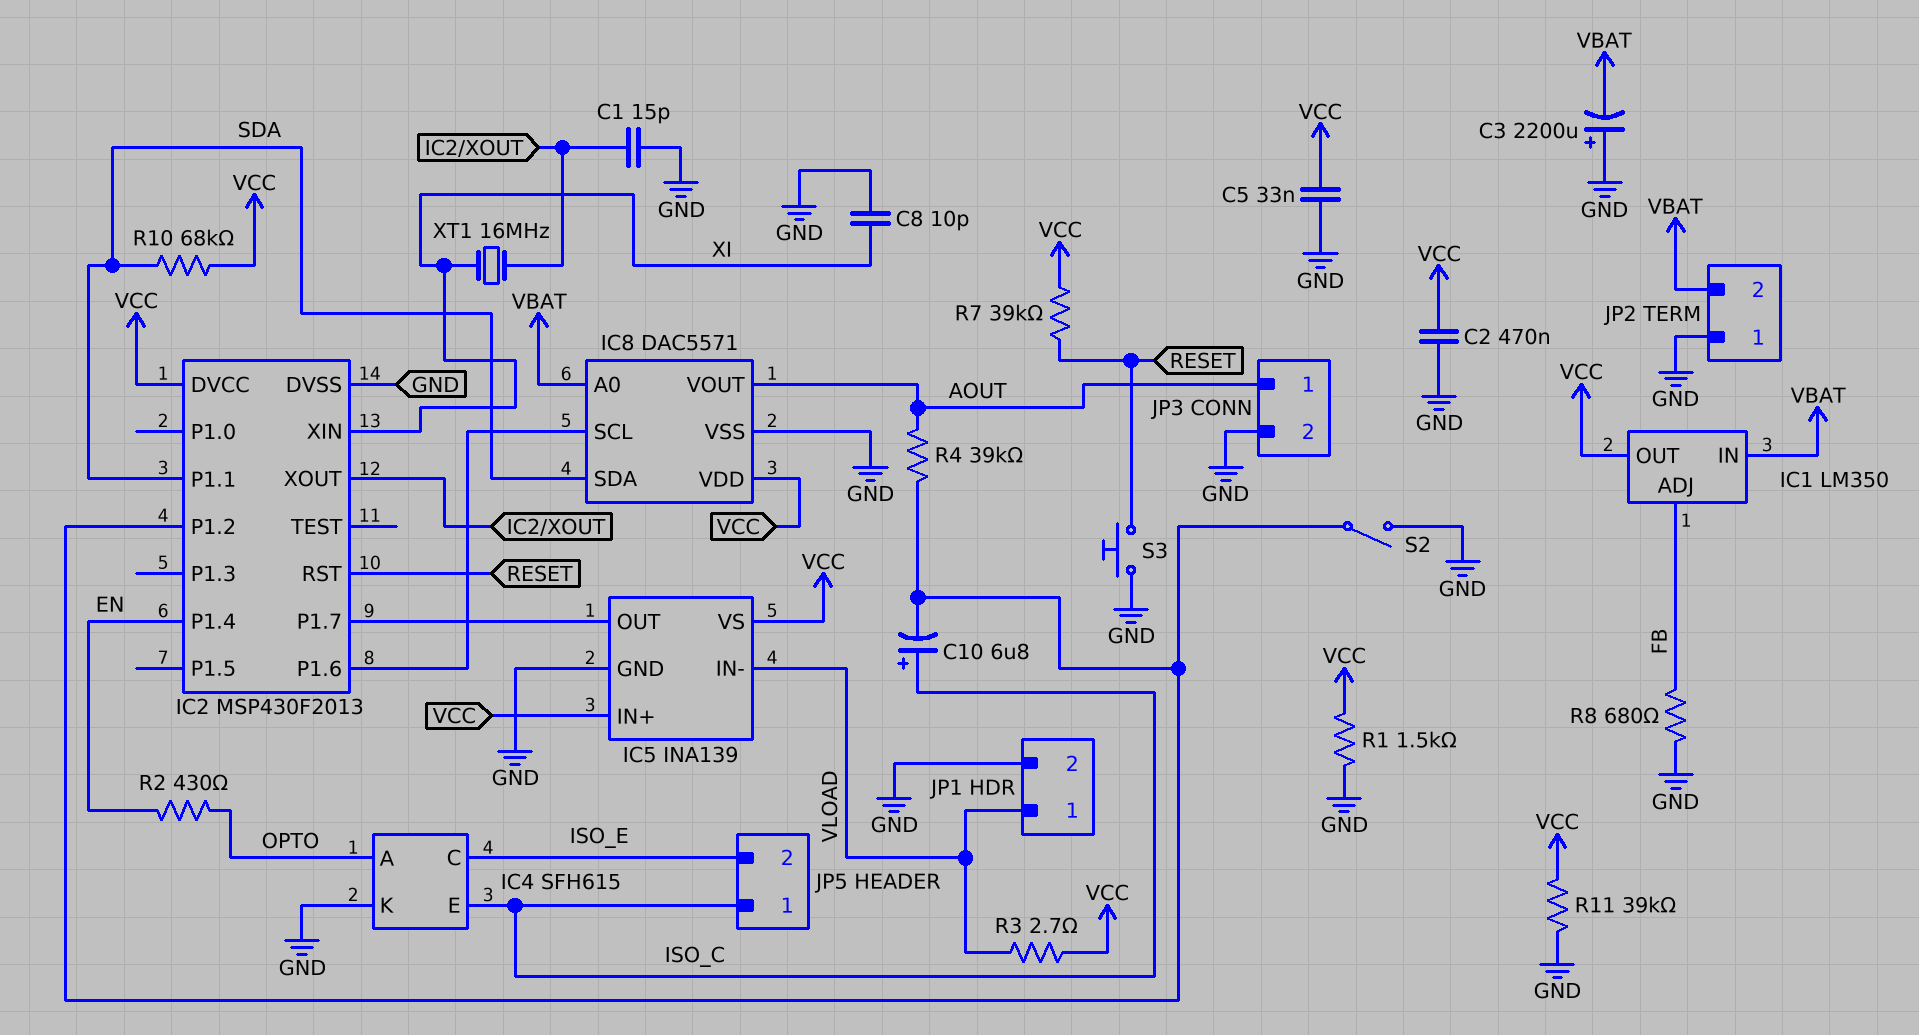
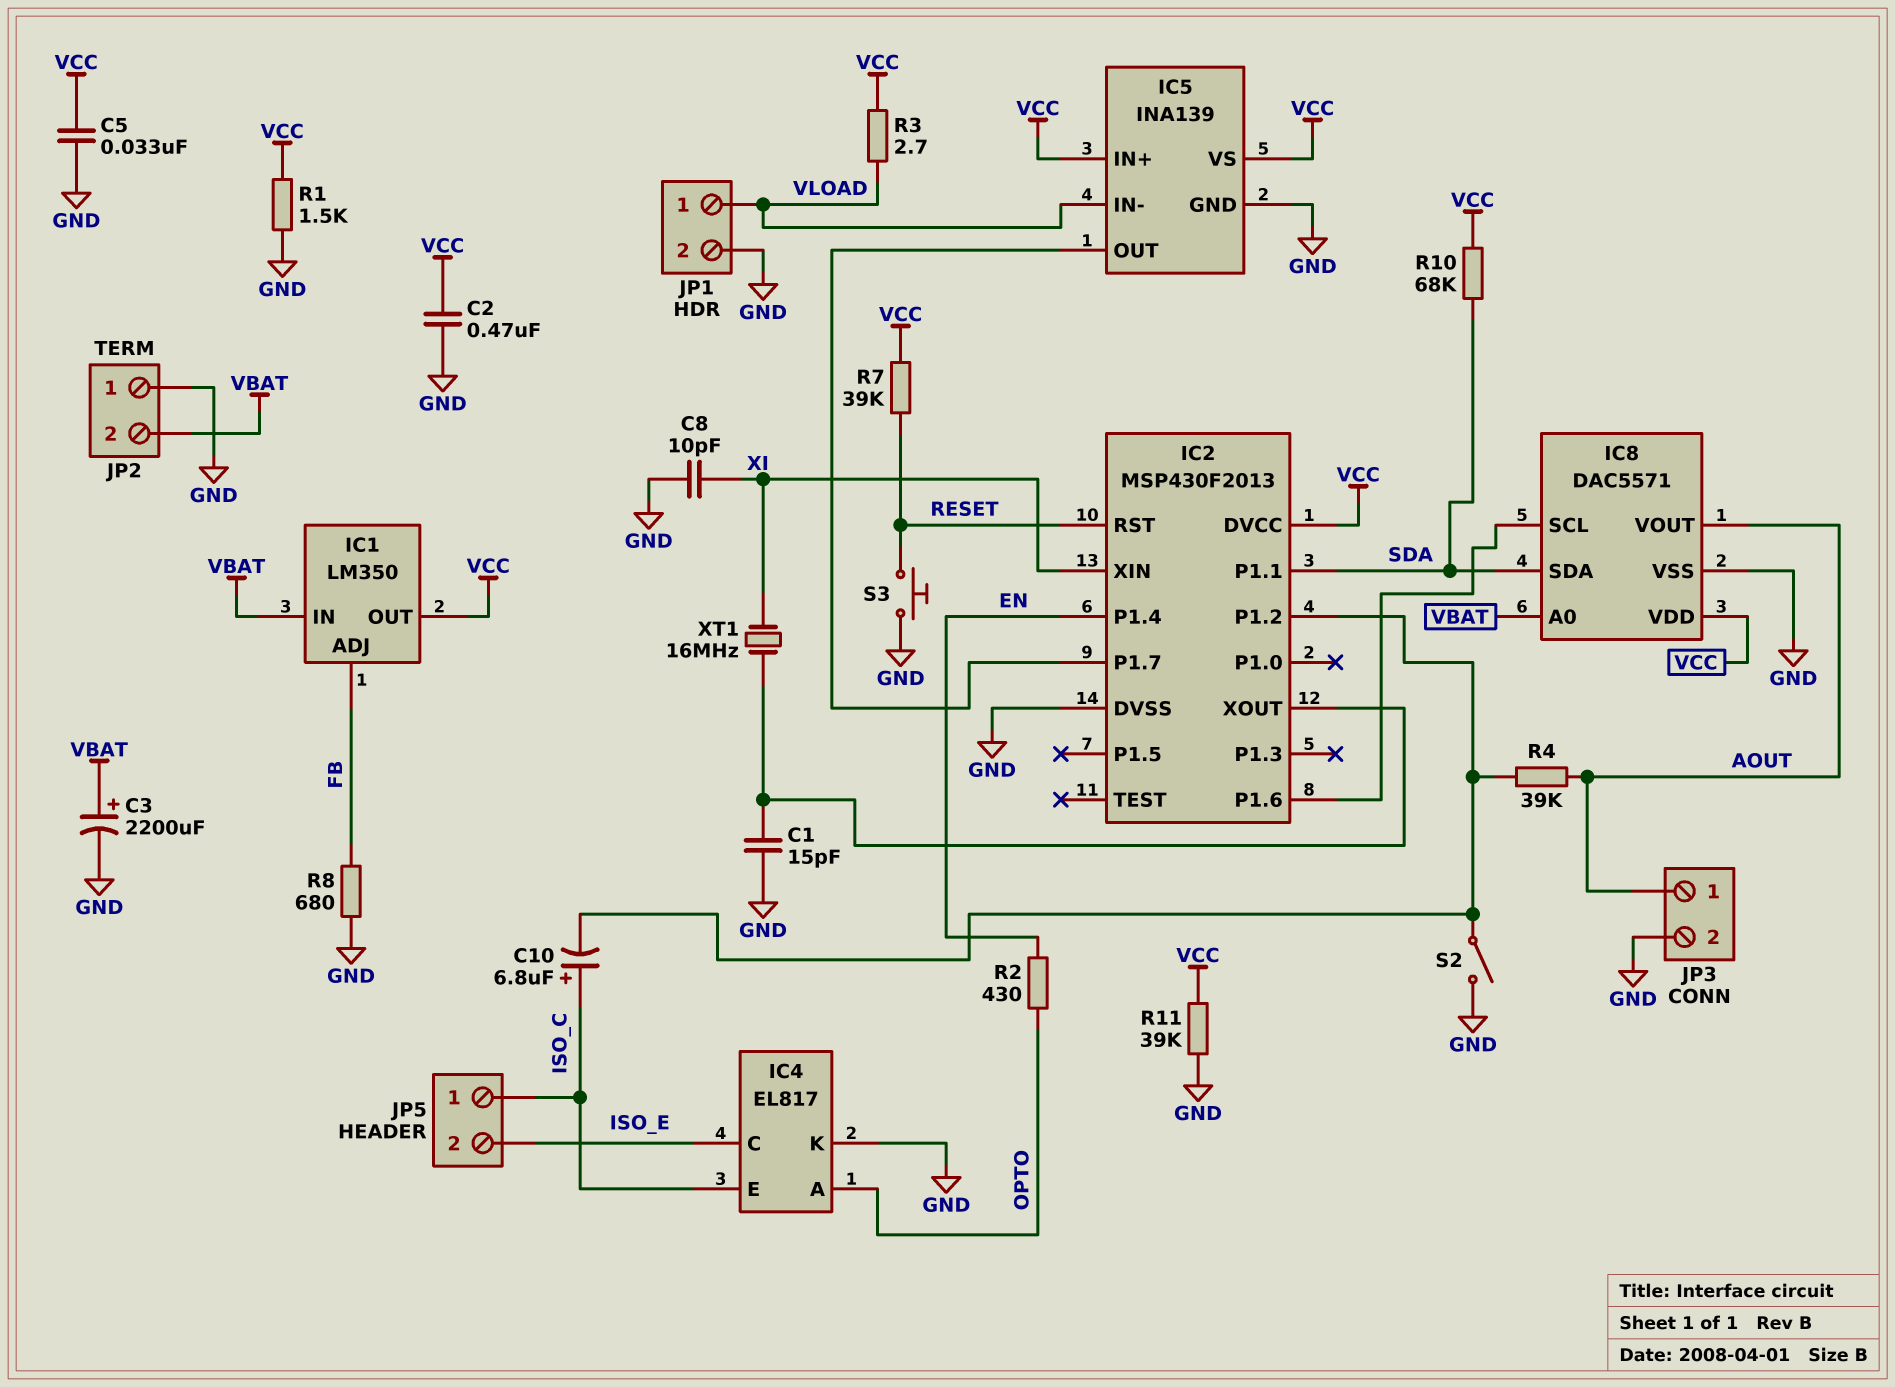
C3: 2200uF (plus GND, minus VBAT) -> 2200uF (plus VBAT, minus GND)
IC4: SFH615 -> EL817

